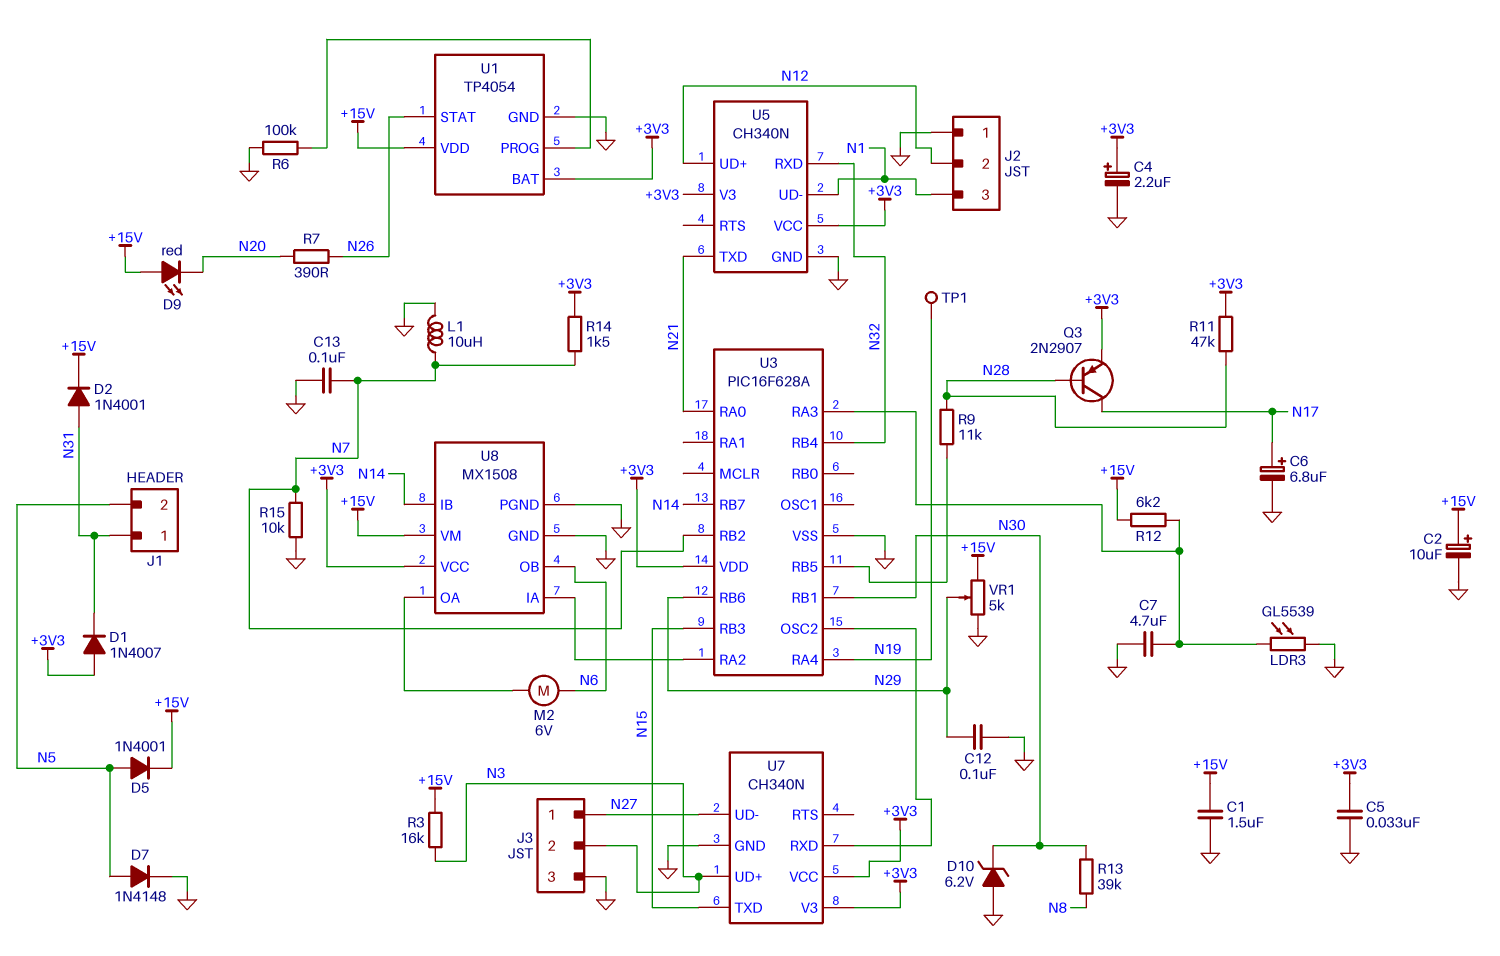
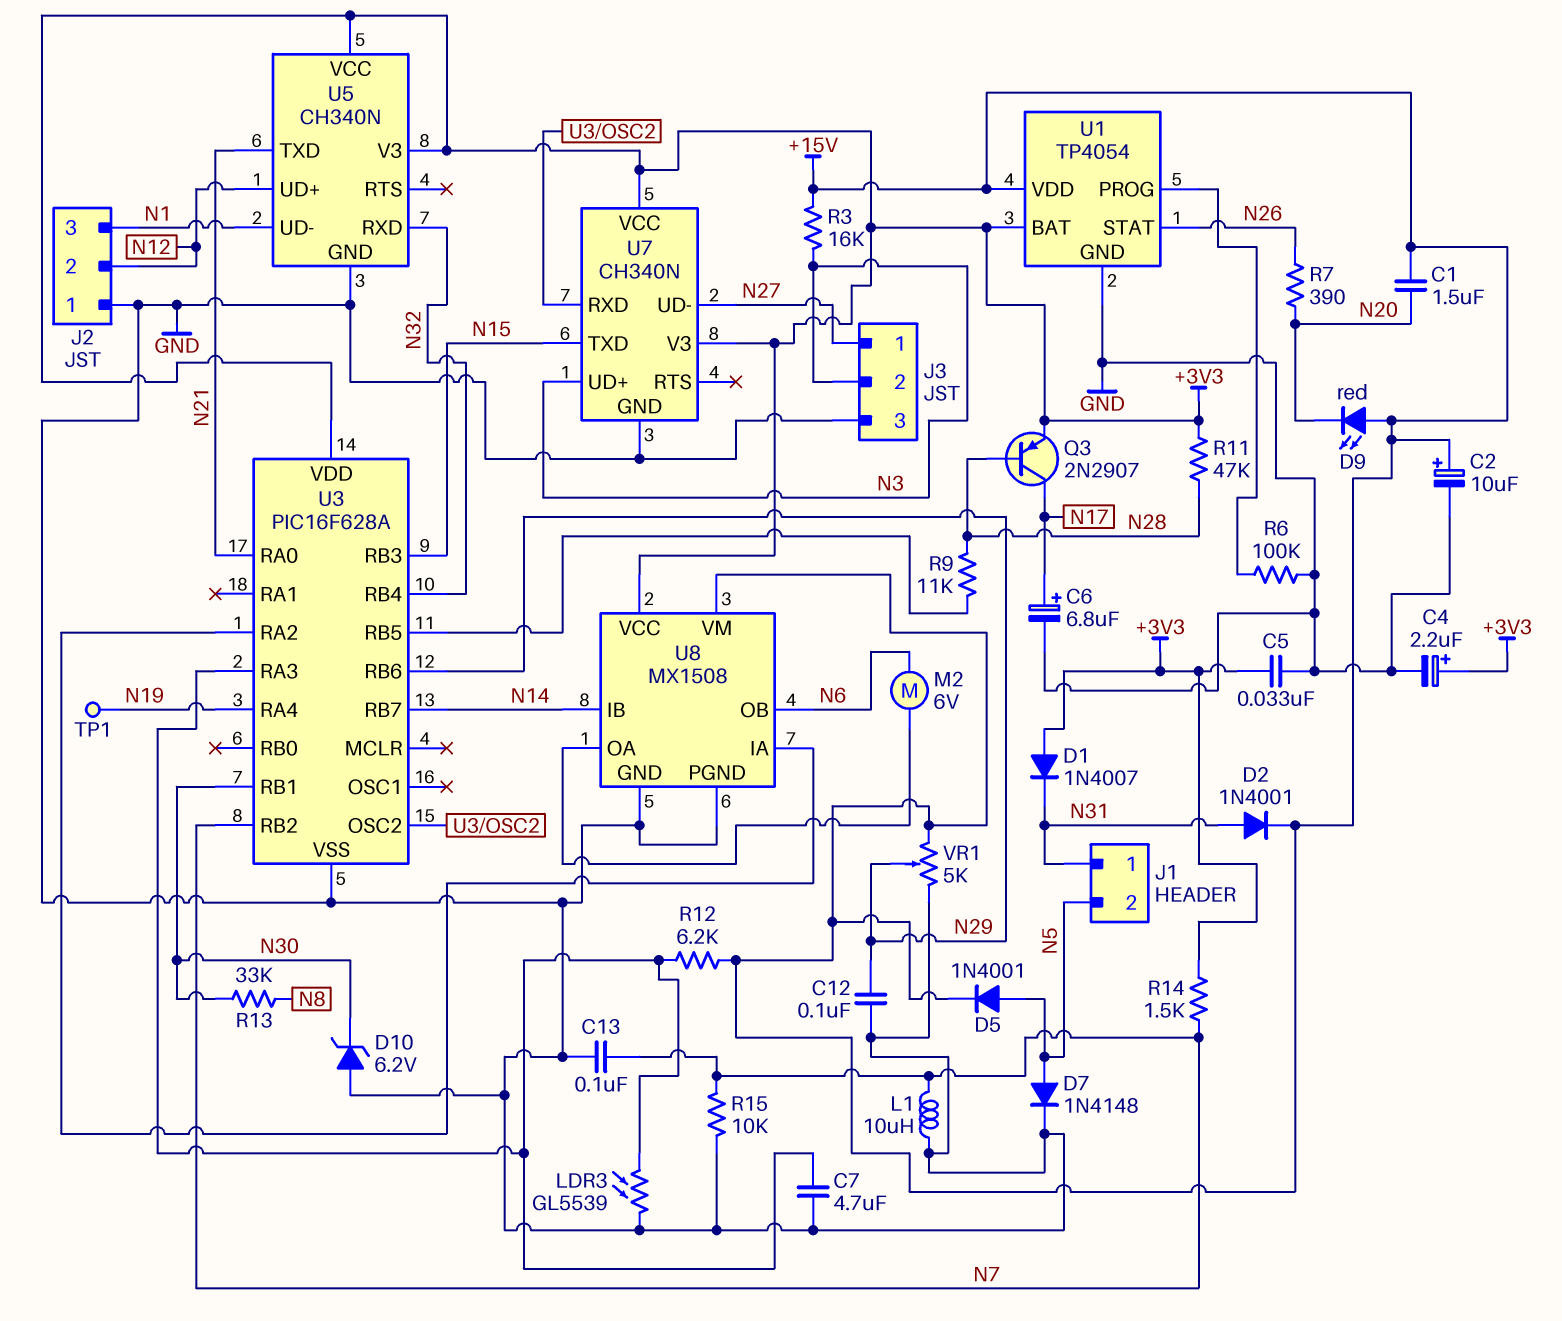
C1: 1.5uF (+15V, GND) -> 1.5uF (+15V, N20)
R13: 39k (N8, N30) -> 33k (N8, N30)

